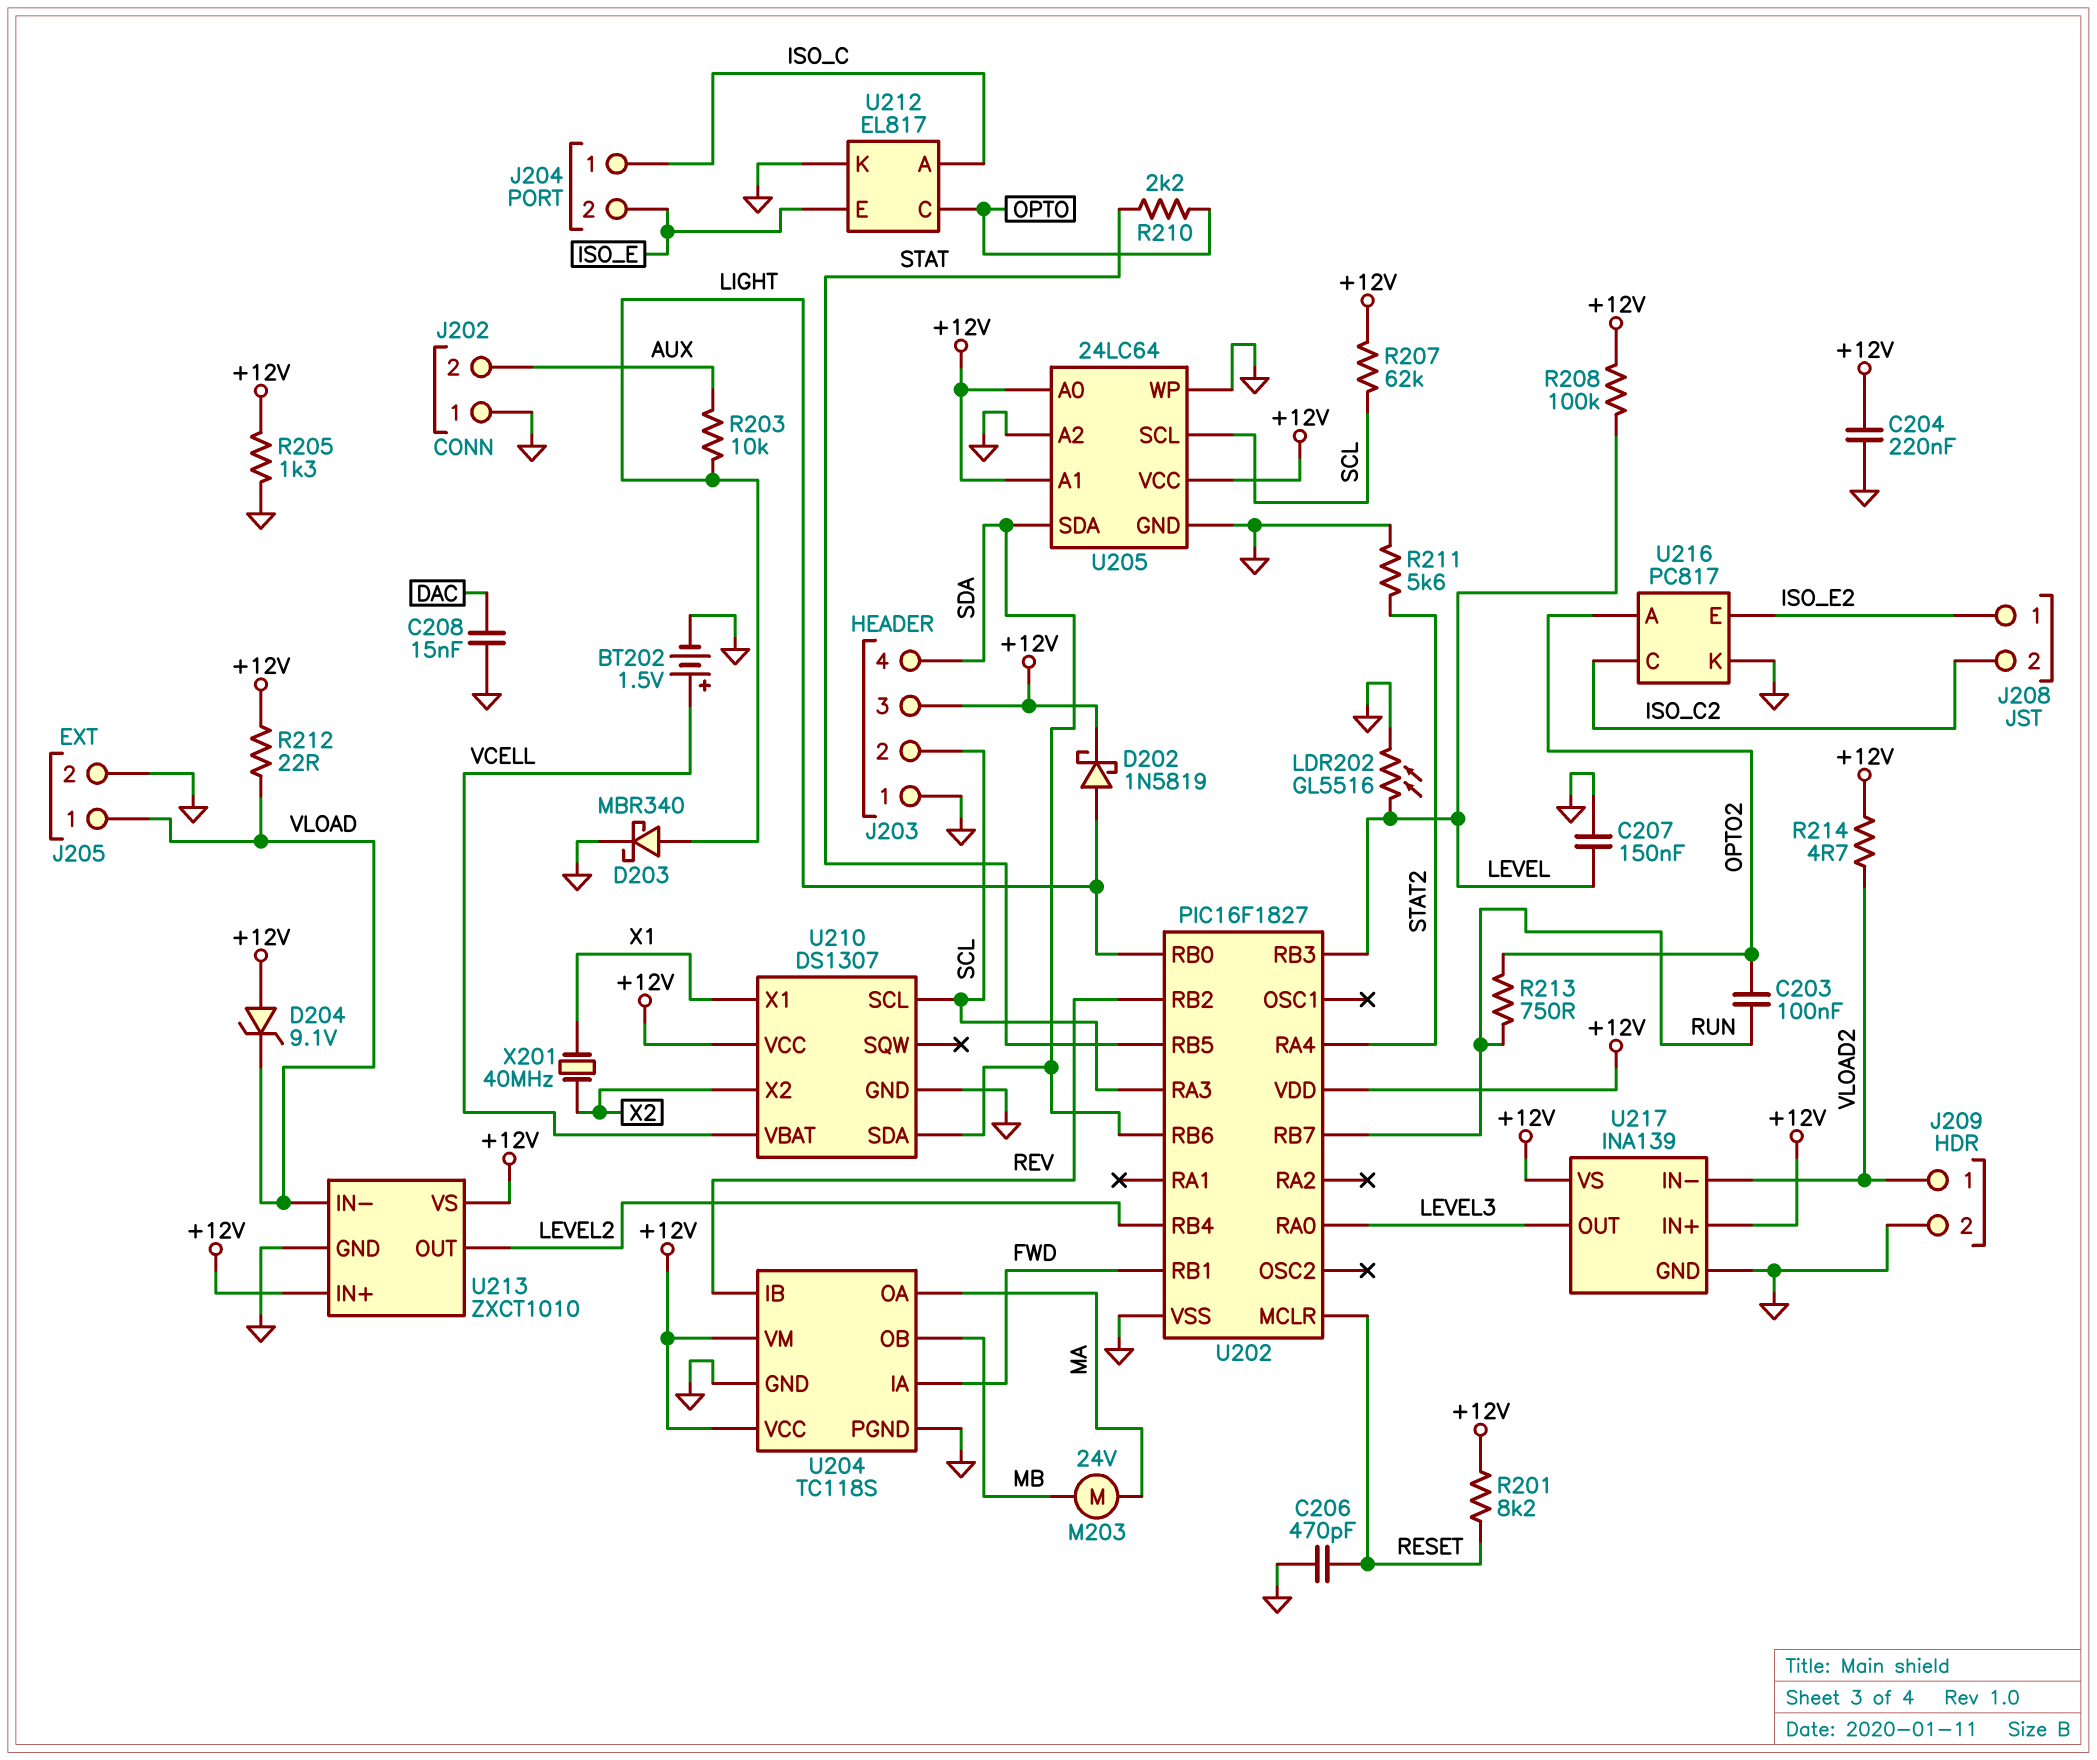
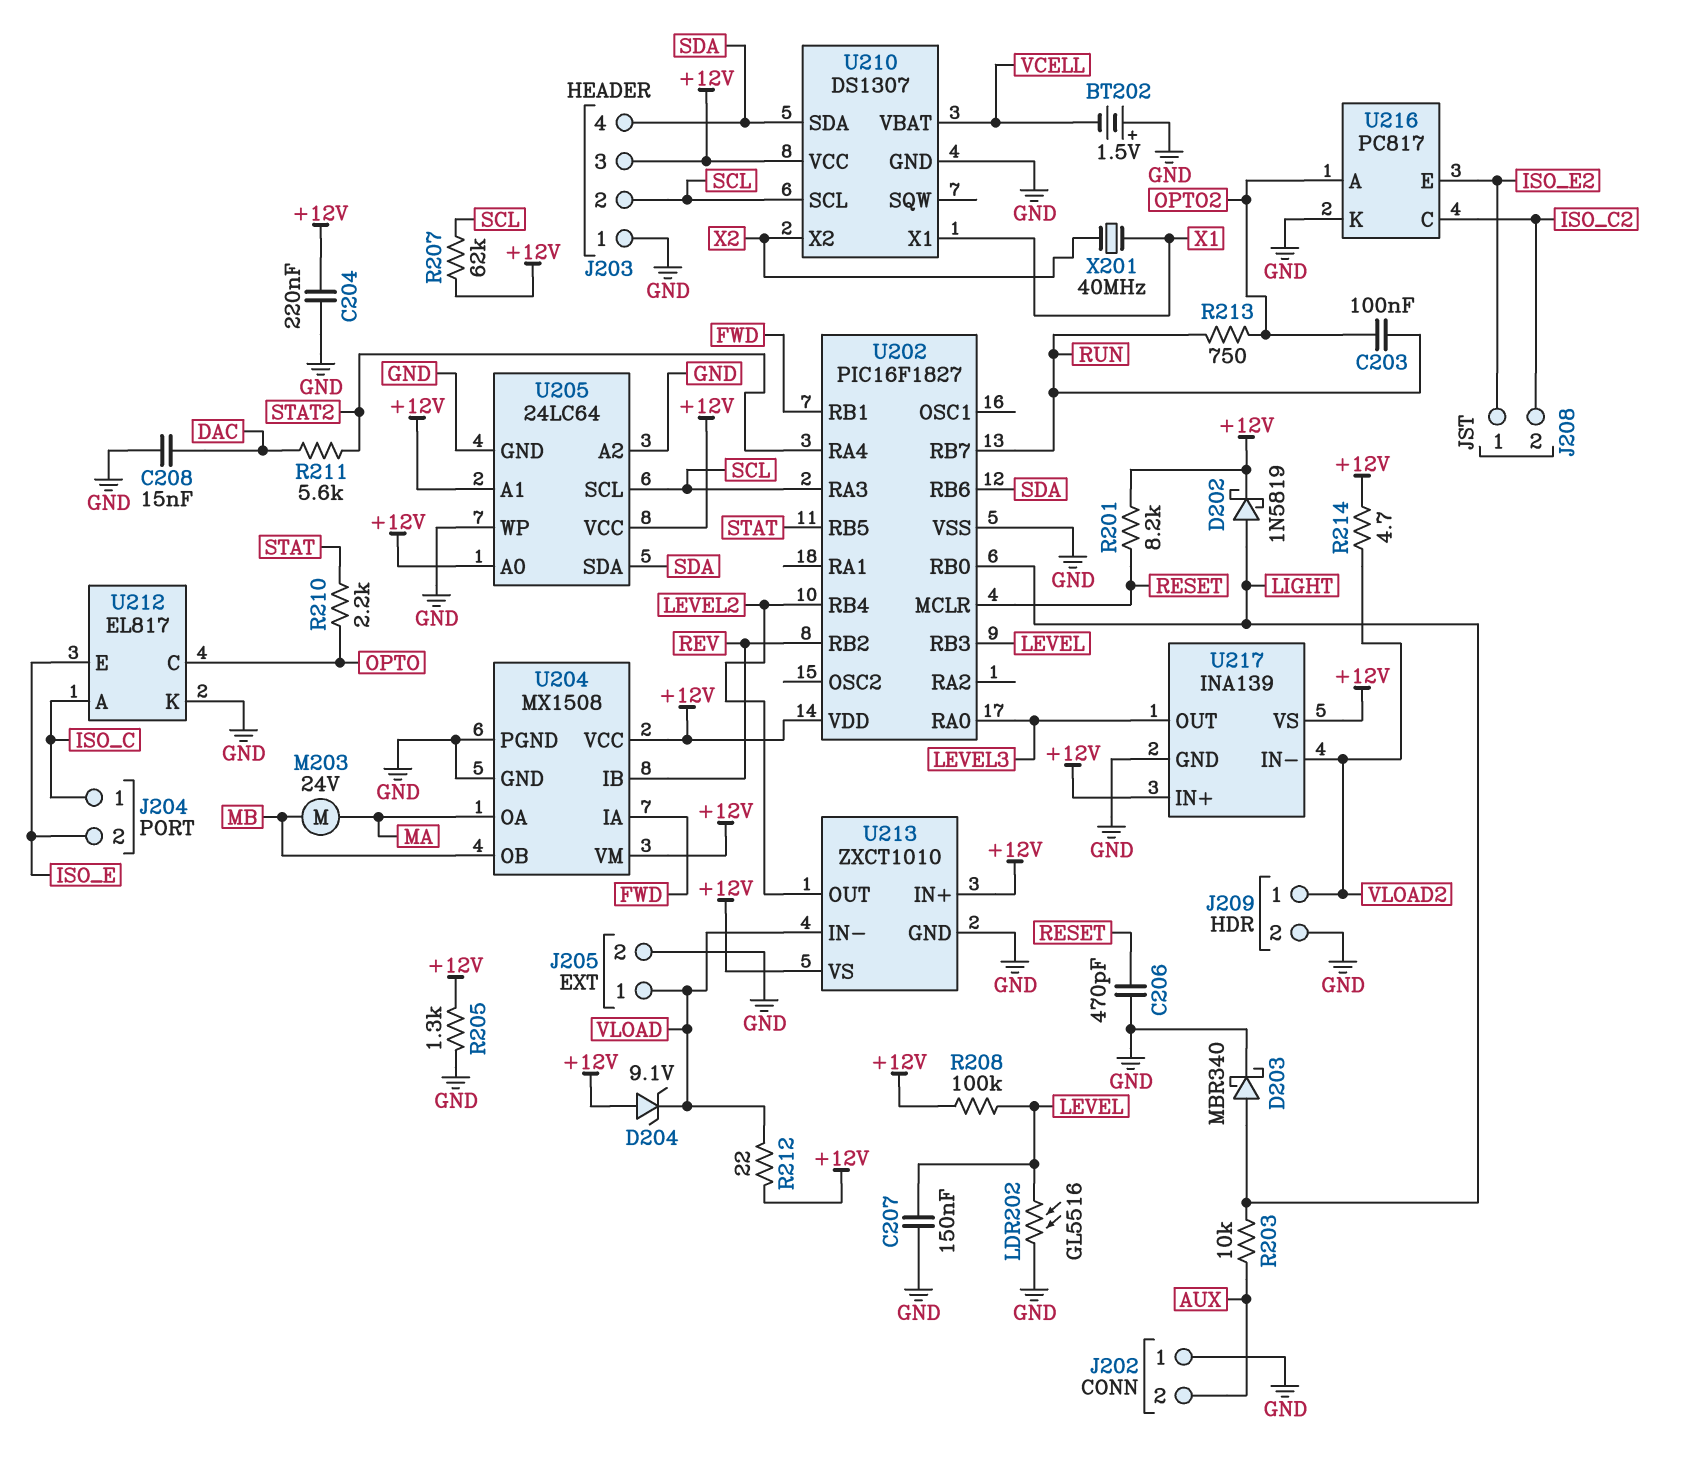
BT202: 1.5V (plus VCELL, minus GND) -> 1.5V (plus GND, minus VCELL)
R211: 5.6k (GND, STAT2) -> 5.6k (DAC, STAT2)
U204: TC118S -> MX1508

